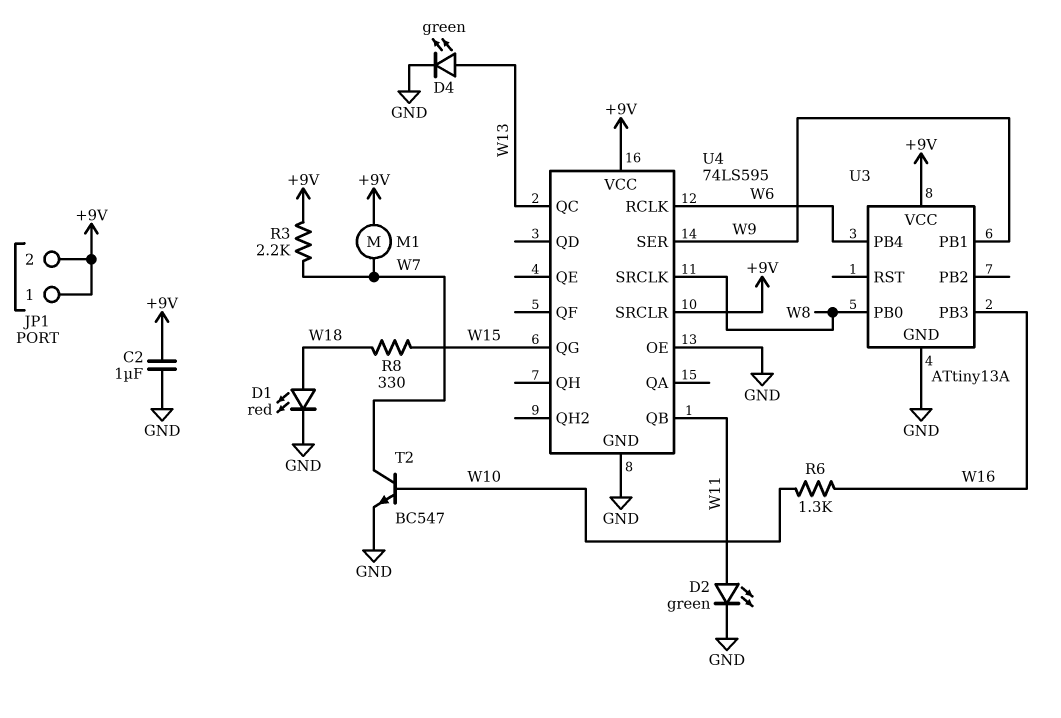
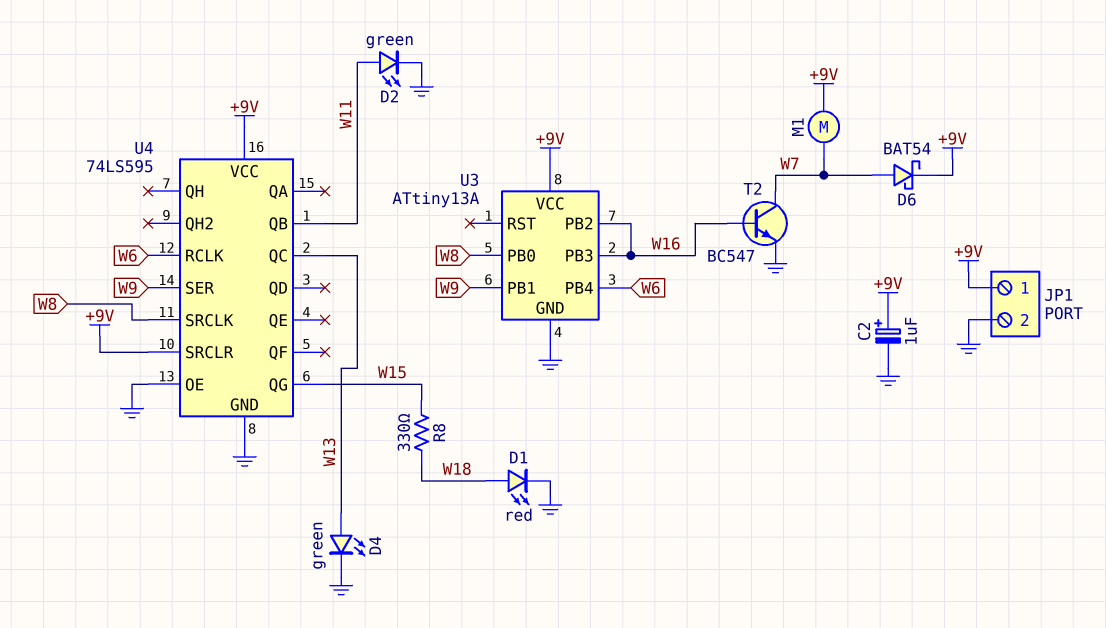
C2: 1uF (+9V, GND) -> 1uF (plus +9V, minus GND)
D6: none -> schottky BAT54 (A W7, K +9V)
JP1 pin 2: +9V -> GND
R3: 2.2k (+9V, W7) -> none
R6: 1.3k (W10, W16) -> none
T2: NPN BC547 (B W10, C W7, E GND) -> NPN BC547 (B W16, C W7, E GND)
U3 pin PB2: none -> W16

